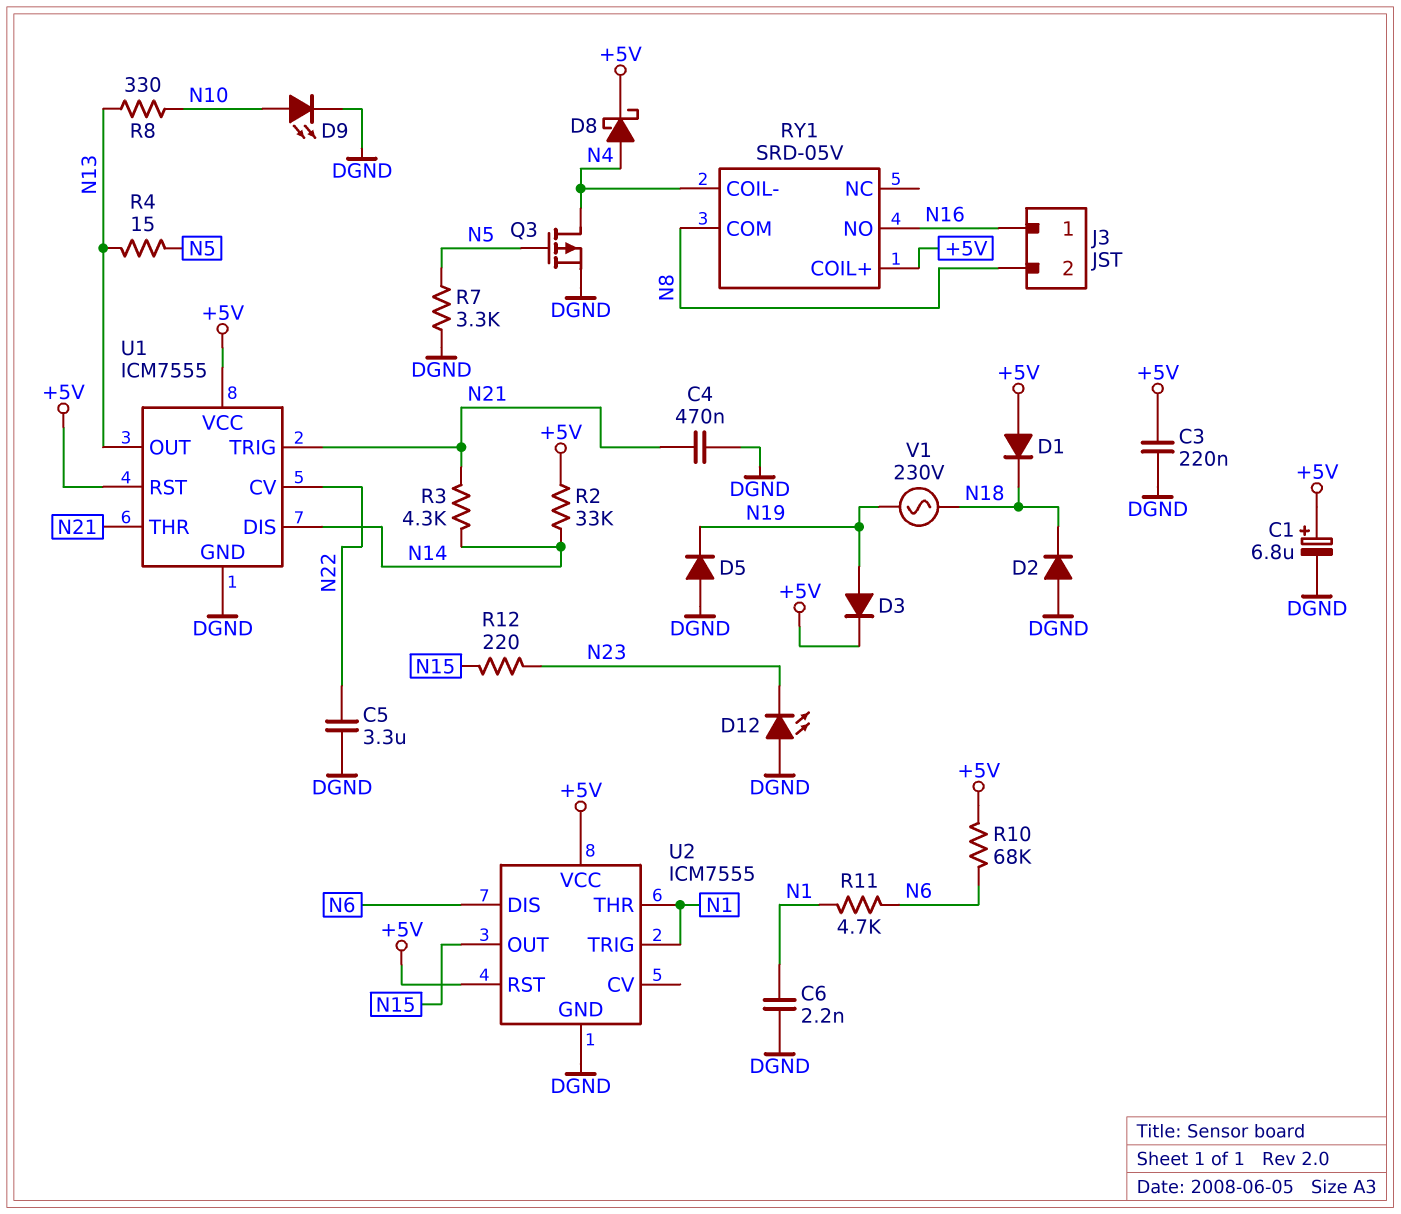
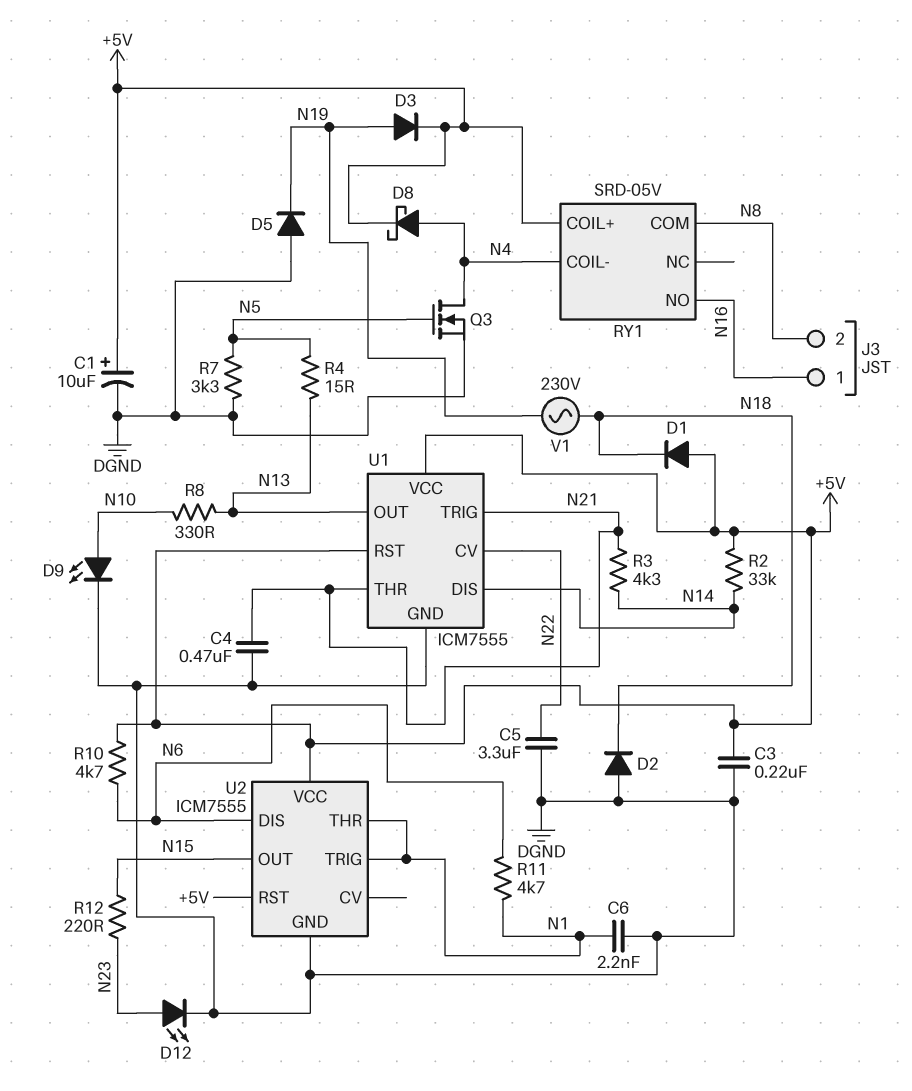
C1: 6.8uF (plus +5V, minus DGND) -> 10uF (plus +5V, minus DGND)
D12: LED (A DGND, K N23) -> LED (A N23, K DGND)
Q3: PMOS (G N5, D N4, S DGND) -> NMOS (G N5, D N4, S DGND)
R10: 68k (+5V, N6) -> 4.7k (+5V, N6)

